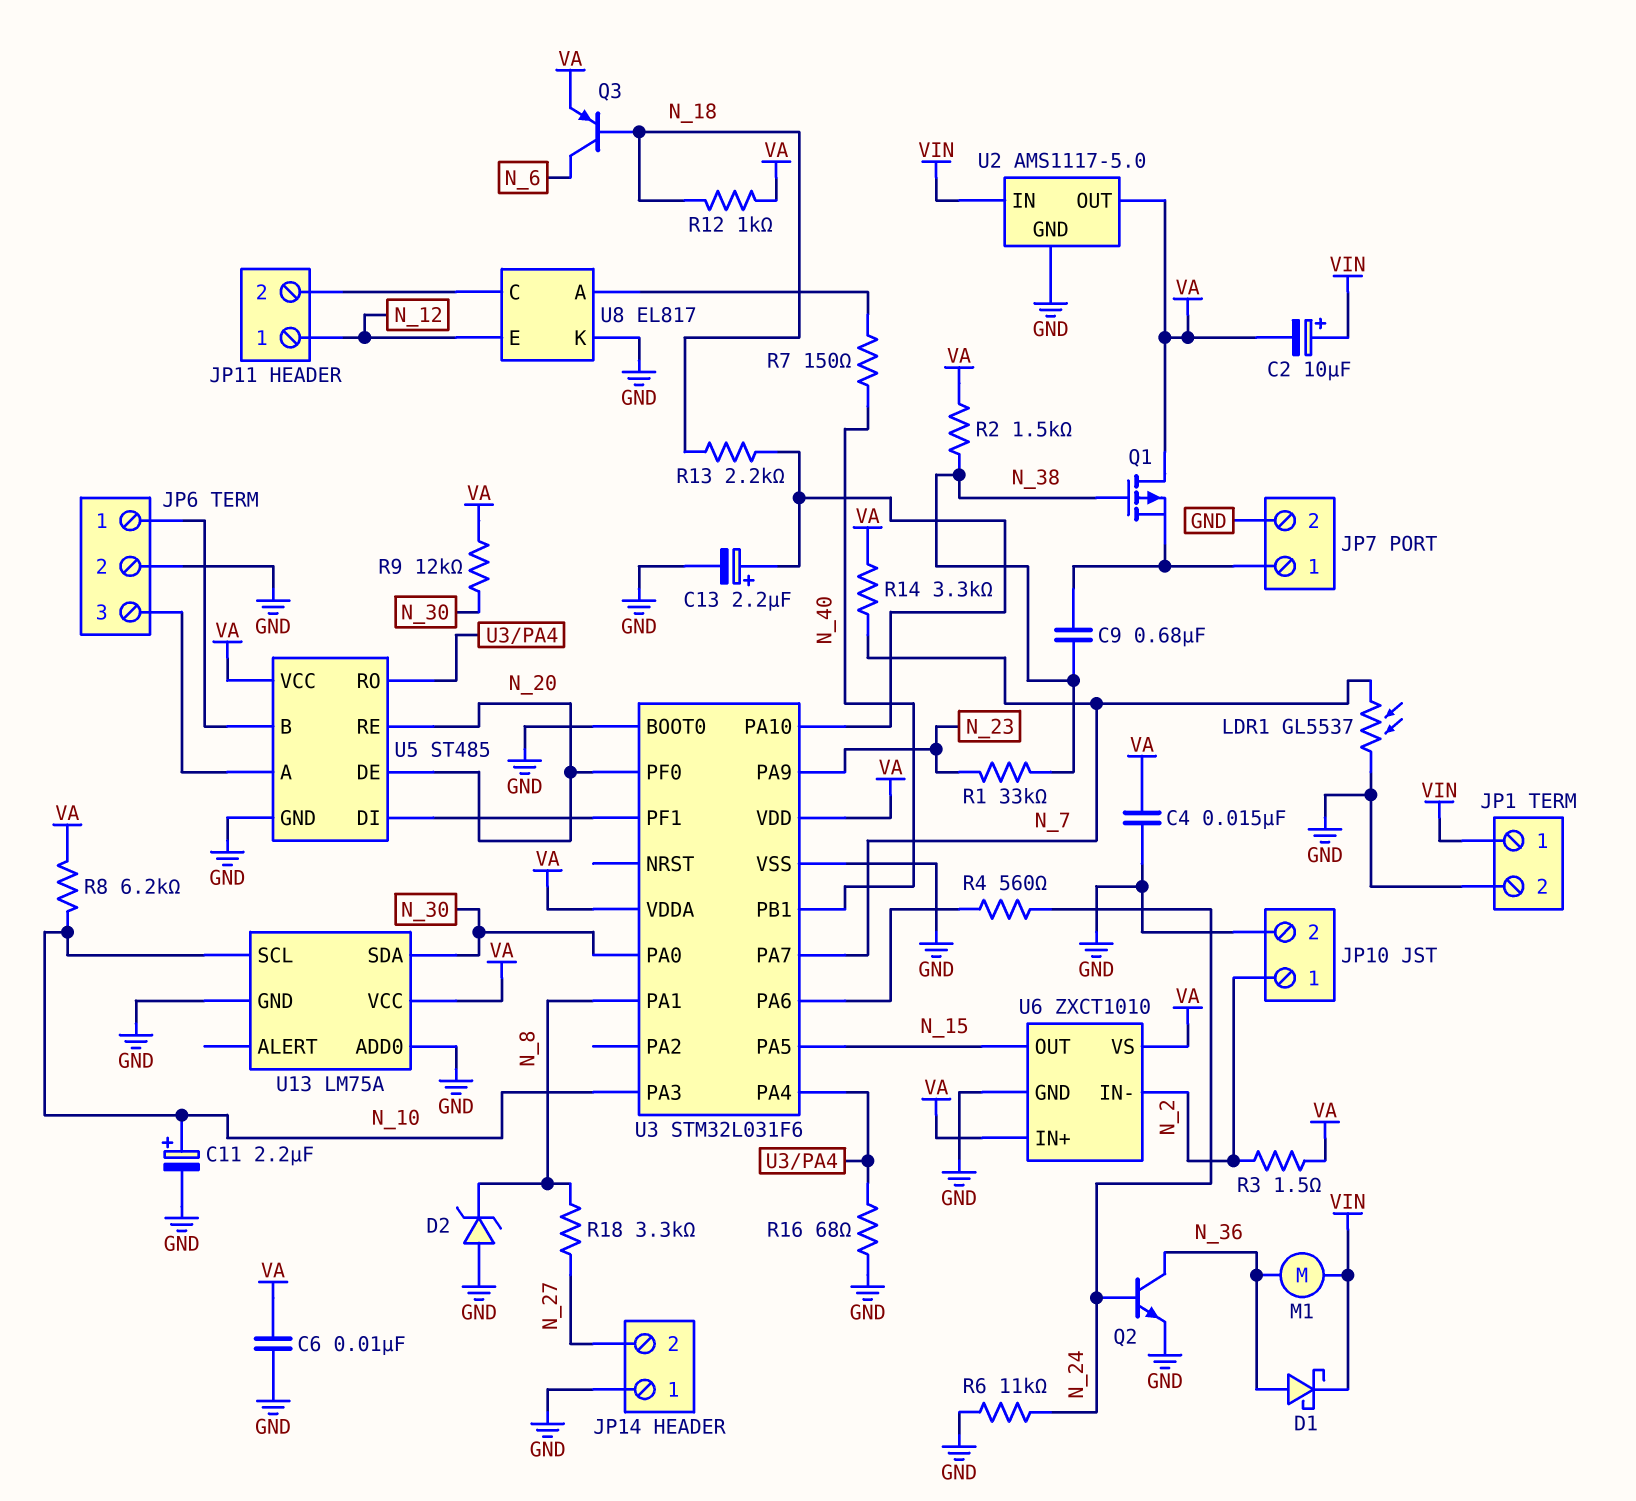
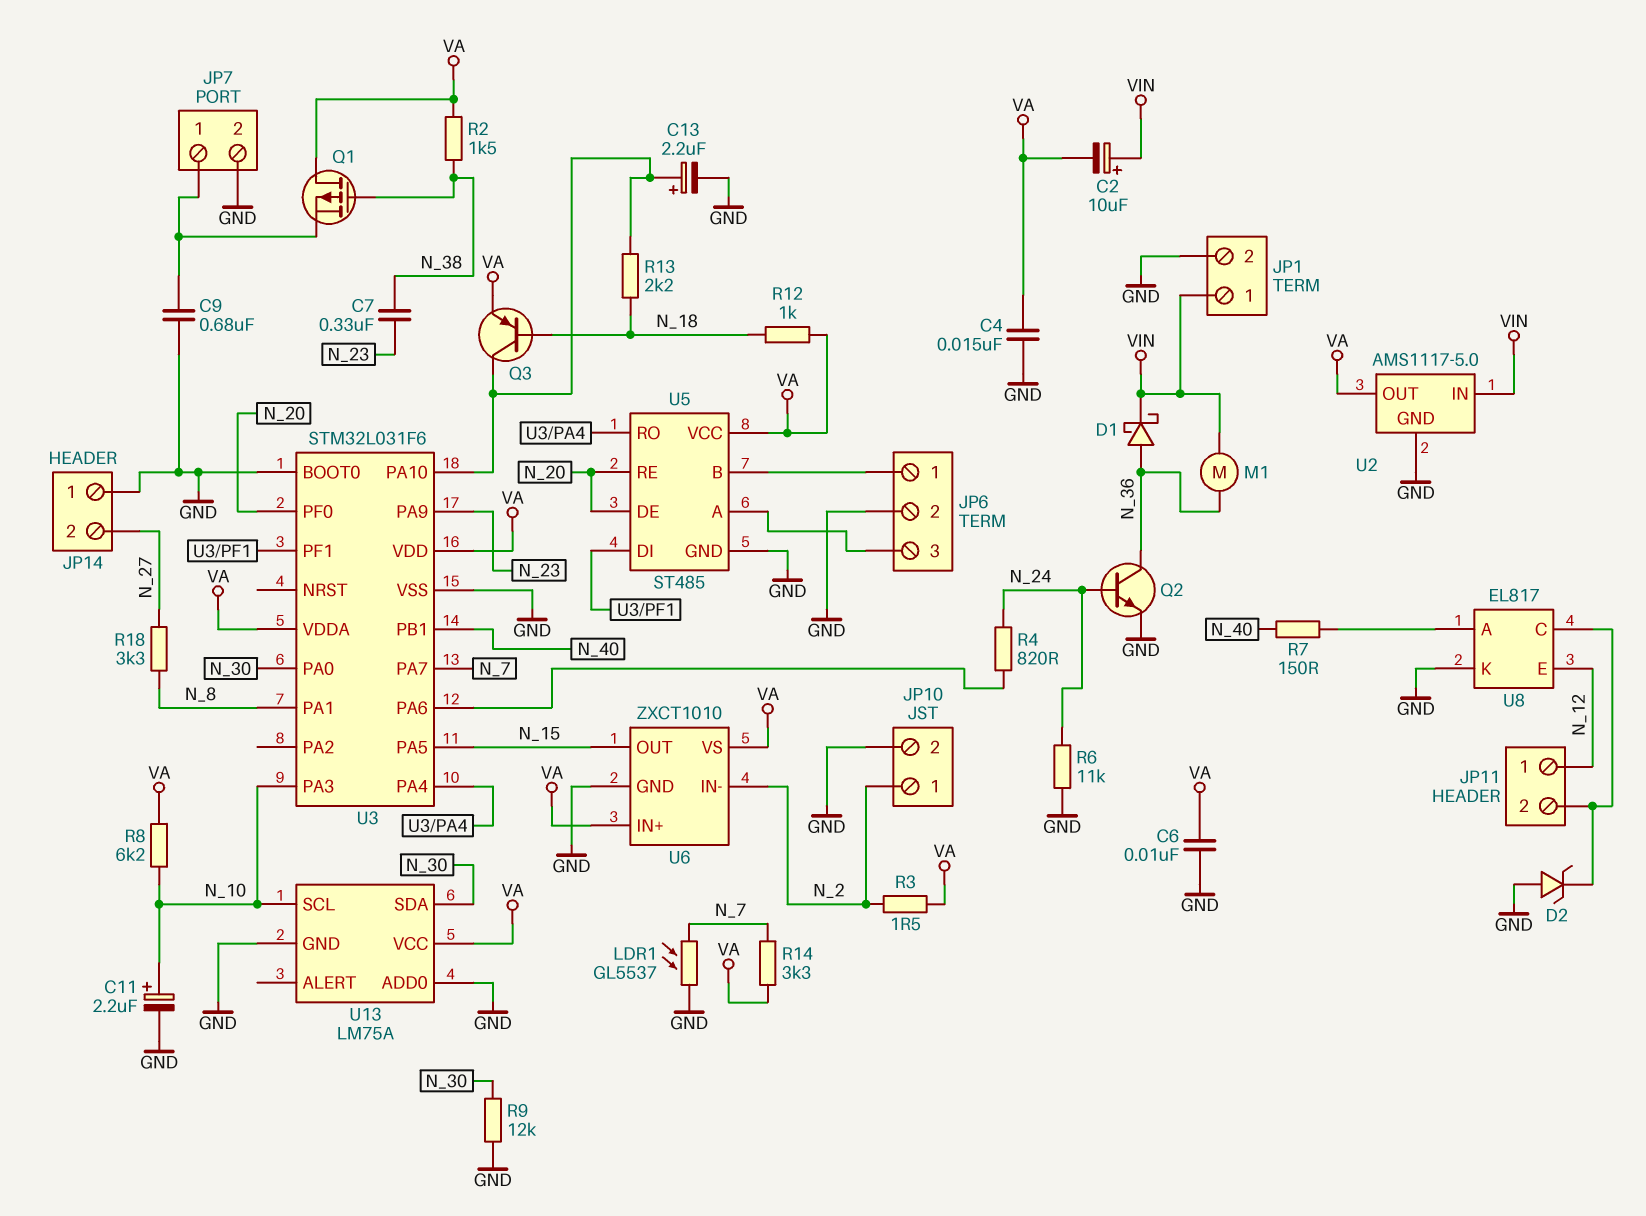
C7: none -> 330nF (N_23, N_38)
C9: 680nF (JP7/1, N_38) -> 680nF (GND, JP7/1)
D2: zener (A GND, K N_8) -> zener (A GND, K JP11/2)
Q3: PNP (B N_18, C N_6, E VA) -> PNP (B N_18, C U3/PA10, E VA)
R1: 33k (N_23, N_38) -> none
R4: 560 (N_24, U3/PA6) -> 820 (N_24, U3/PA6)
R9: 12k (N_30, VA) -> 12k (GND, N_30)
R16: 68 (GND, U3/PA4) -> none

